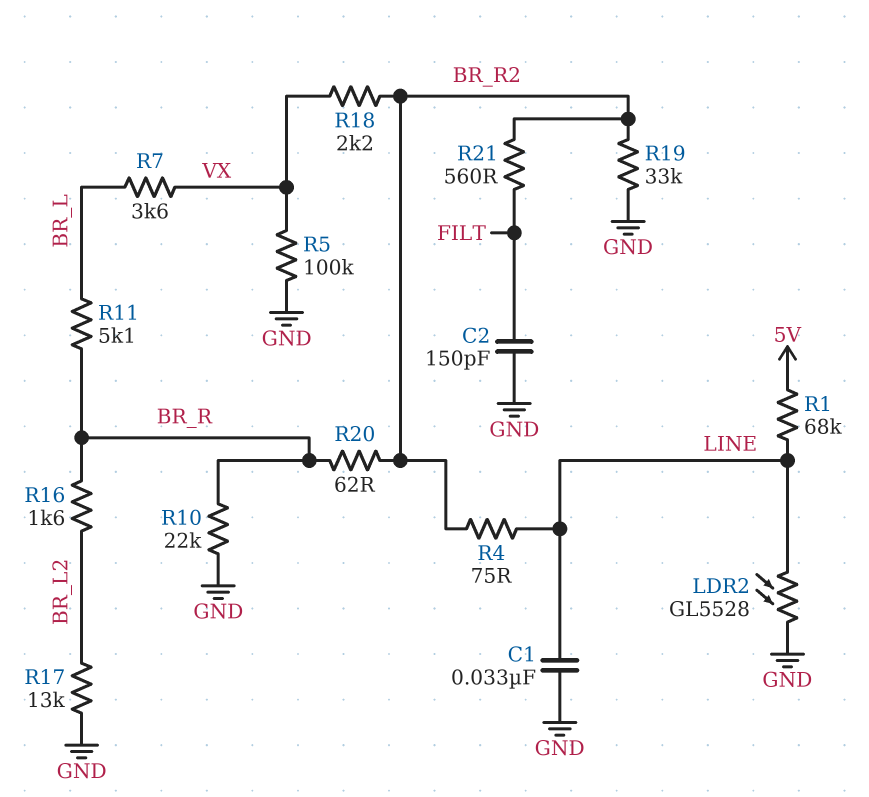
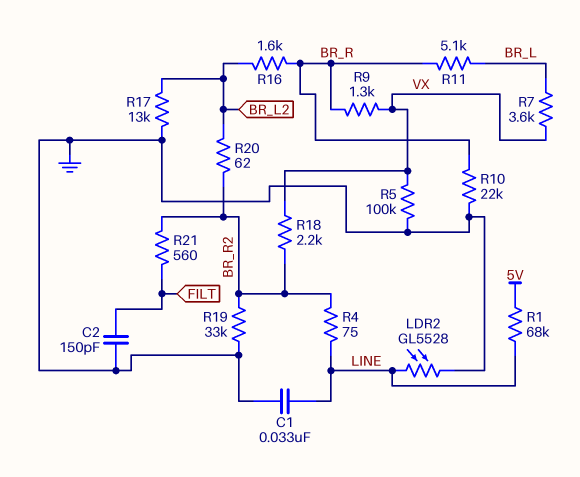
R9: none -> 1.3k (BR_R, VX)
R20: 62 (BR_R, BR_R2) -> 62 (BR_L2, BR_R2)

